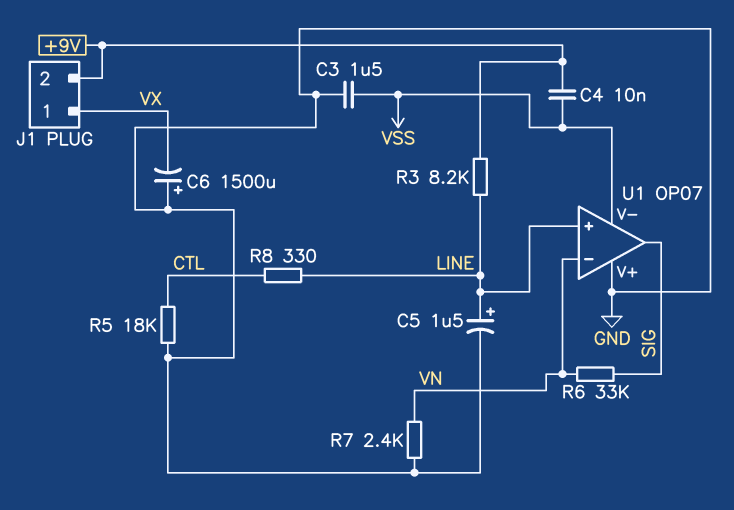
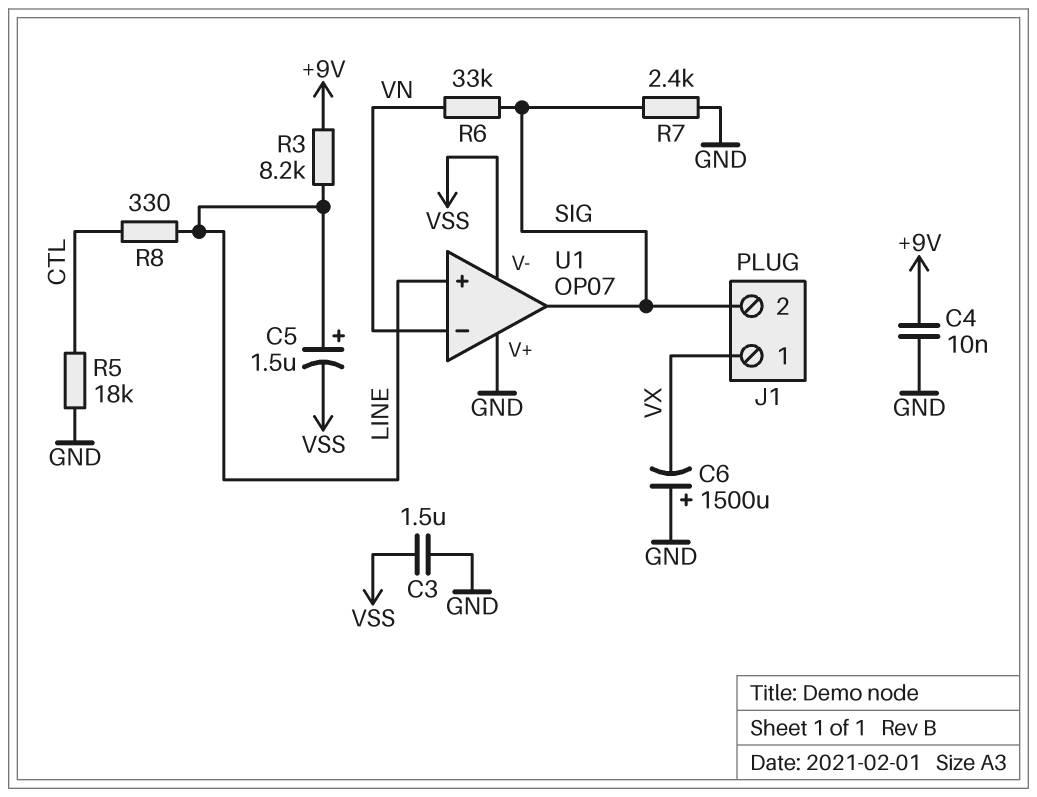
C4: 10nF (+9V, VSS) -> 10nF (+9V, GND)
C5: 1.5uF (plus LINE, minus GND) -> 1.5uF (plus LINE, minus VSS)
J1 pin 2: +9V -> SIG
R7: 2.4k (GND, VN) -> 2.4k (GND, SIG)

